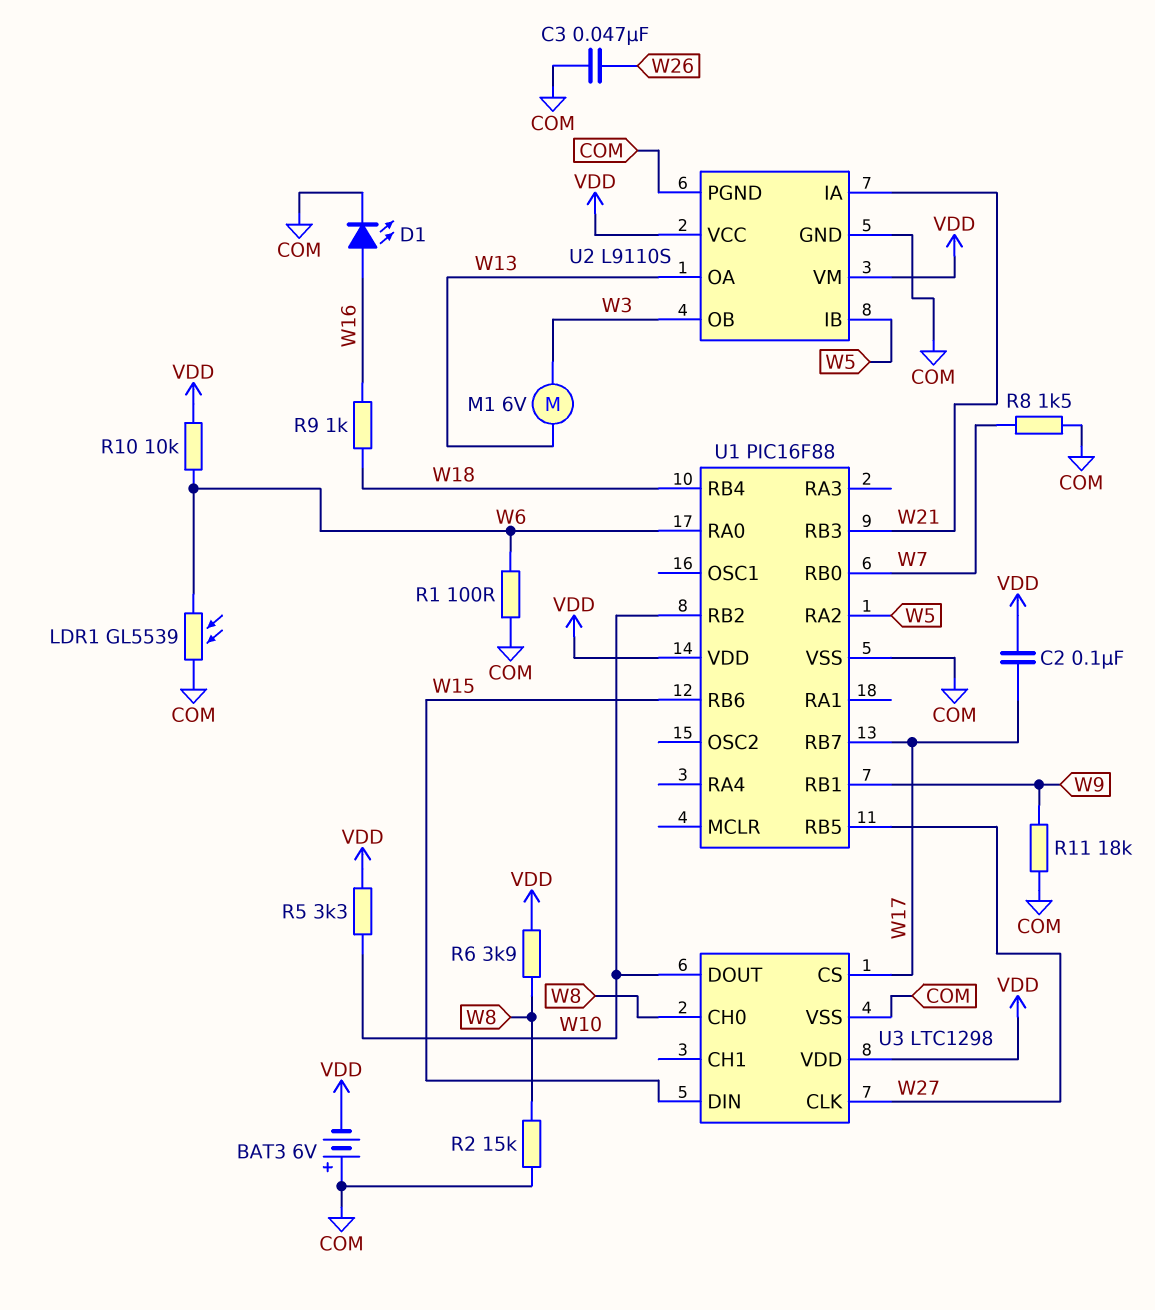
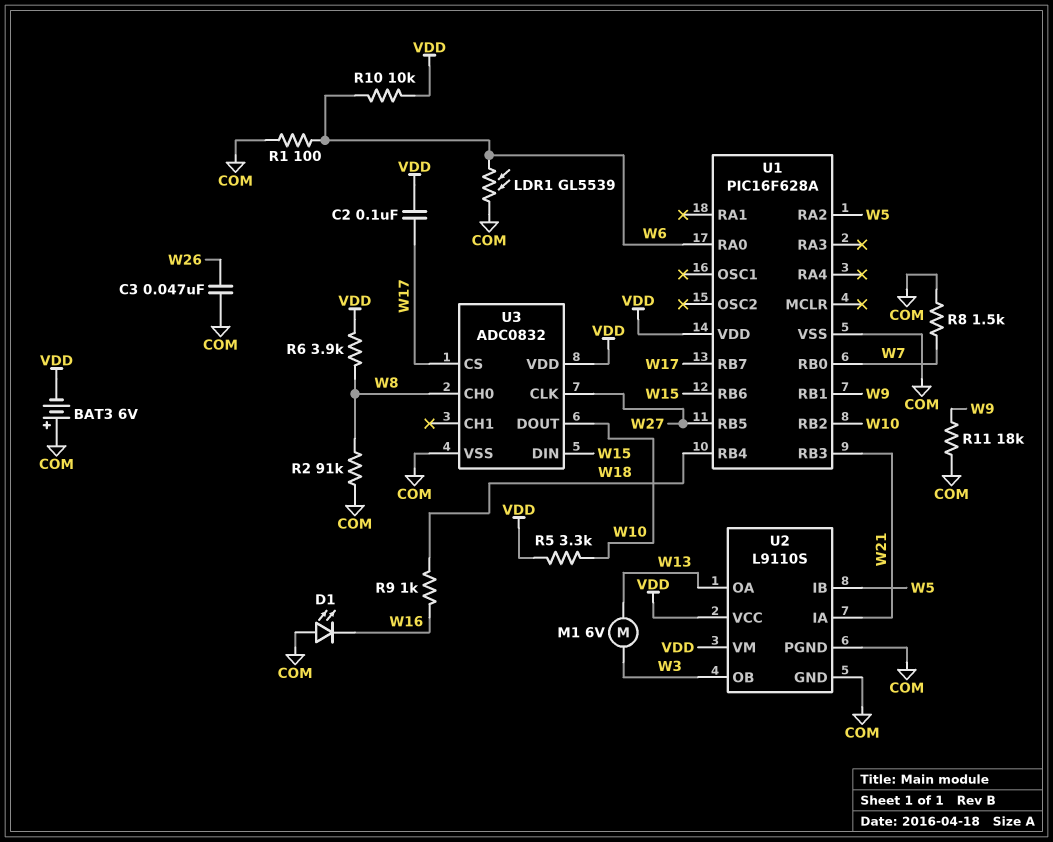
D1: LED (A W16, K COM) -> LED (A COM, K W16)
R2: 15k (COM, W8) -> 91k (COM, W8)
U1: PIC16F88 -> PIC16F628A
U3: LTC1298 -> ADC0832

